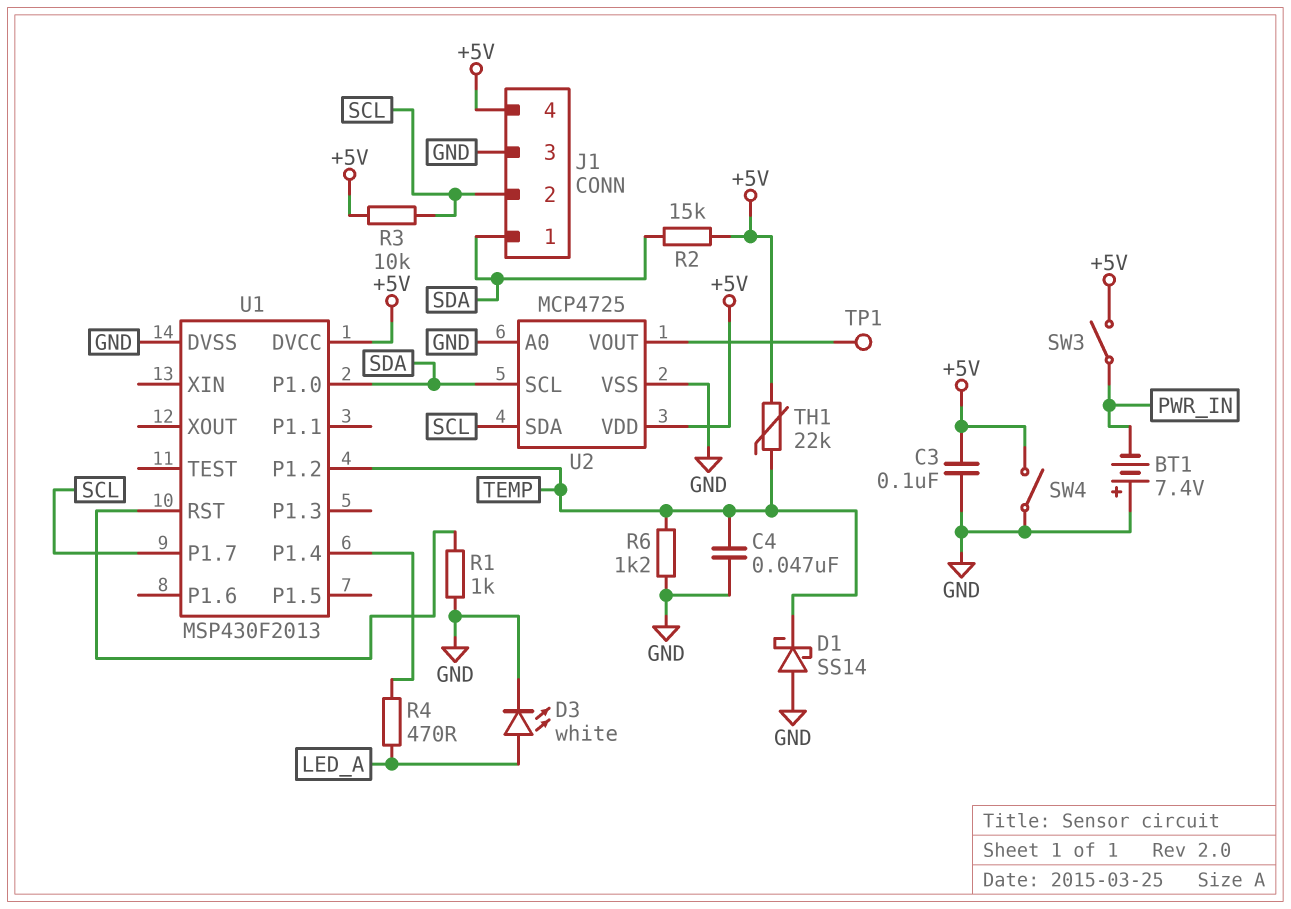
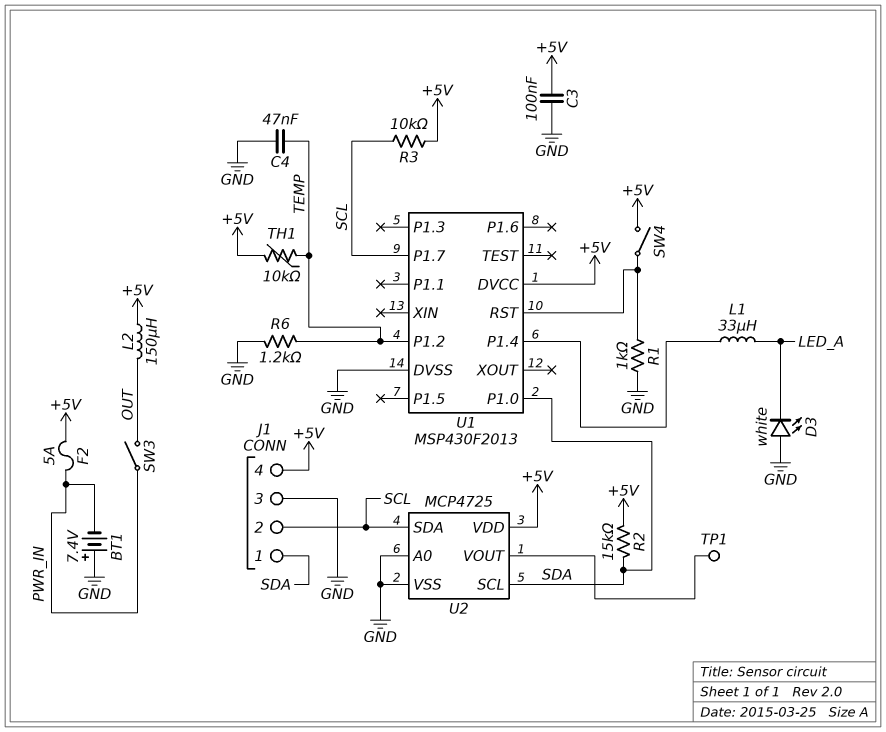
D1: schottky SS14 (A GND, K TEMP) -> none
D3: LED white (A LED_A, K GND) -> LED white (A GND, K LED_A)
F2: none -> 5A (+5V, PWR_IN)
L1: none -> 33uH (LED_A, U1/P1.4)
L2: none -> 150uH (+5V, OUT)
R4: 470 (LED_A, U1/P1.4) -> none
SW3: switch (+5V, PWR_IN) -> switch (OUT, PWR_IN)
SW4: switch (+5V, GND) -> switch (+5V, U1/RST)
TH1: 22k (+5V, TEMP) -> 10k (+5V, TEMP)

